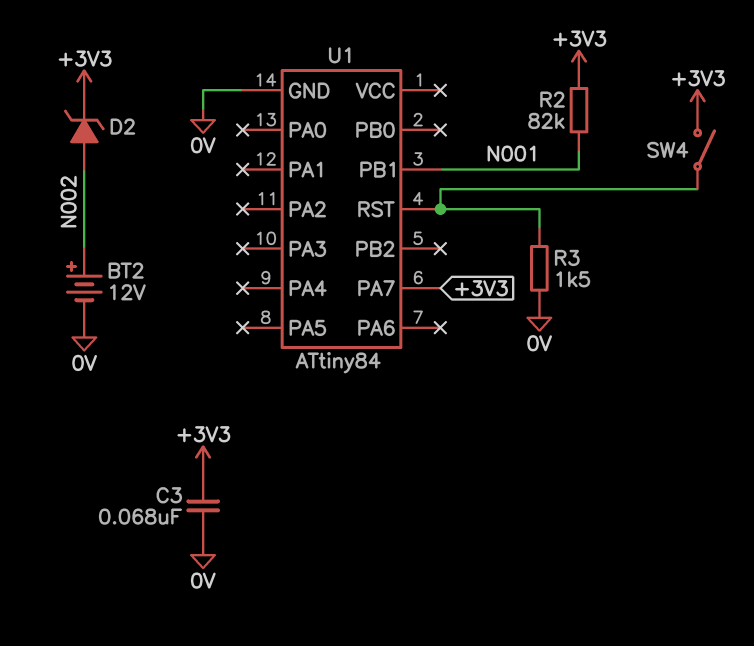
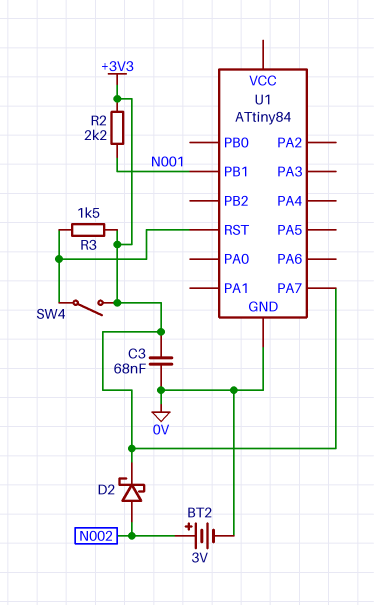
BT2: 12V (plus N002, minus 0V) -> 3V (plus N002, minus 0V)
D2: zener (A N002, K +3V3) -> schottky (A N002, K +3V3)
R2: 82k (+3V3, N001) -> 2.2k (+3V3, N001)
R3: 1.5k (0V, U1/RST) -> 1.5k (+3V3, U1/RST)

